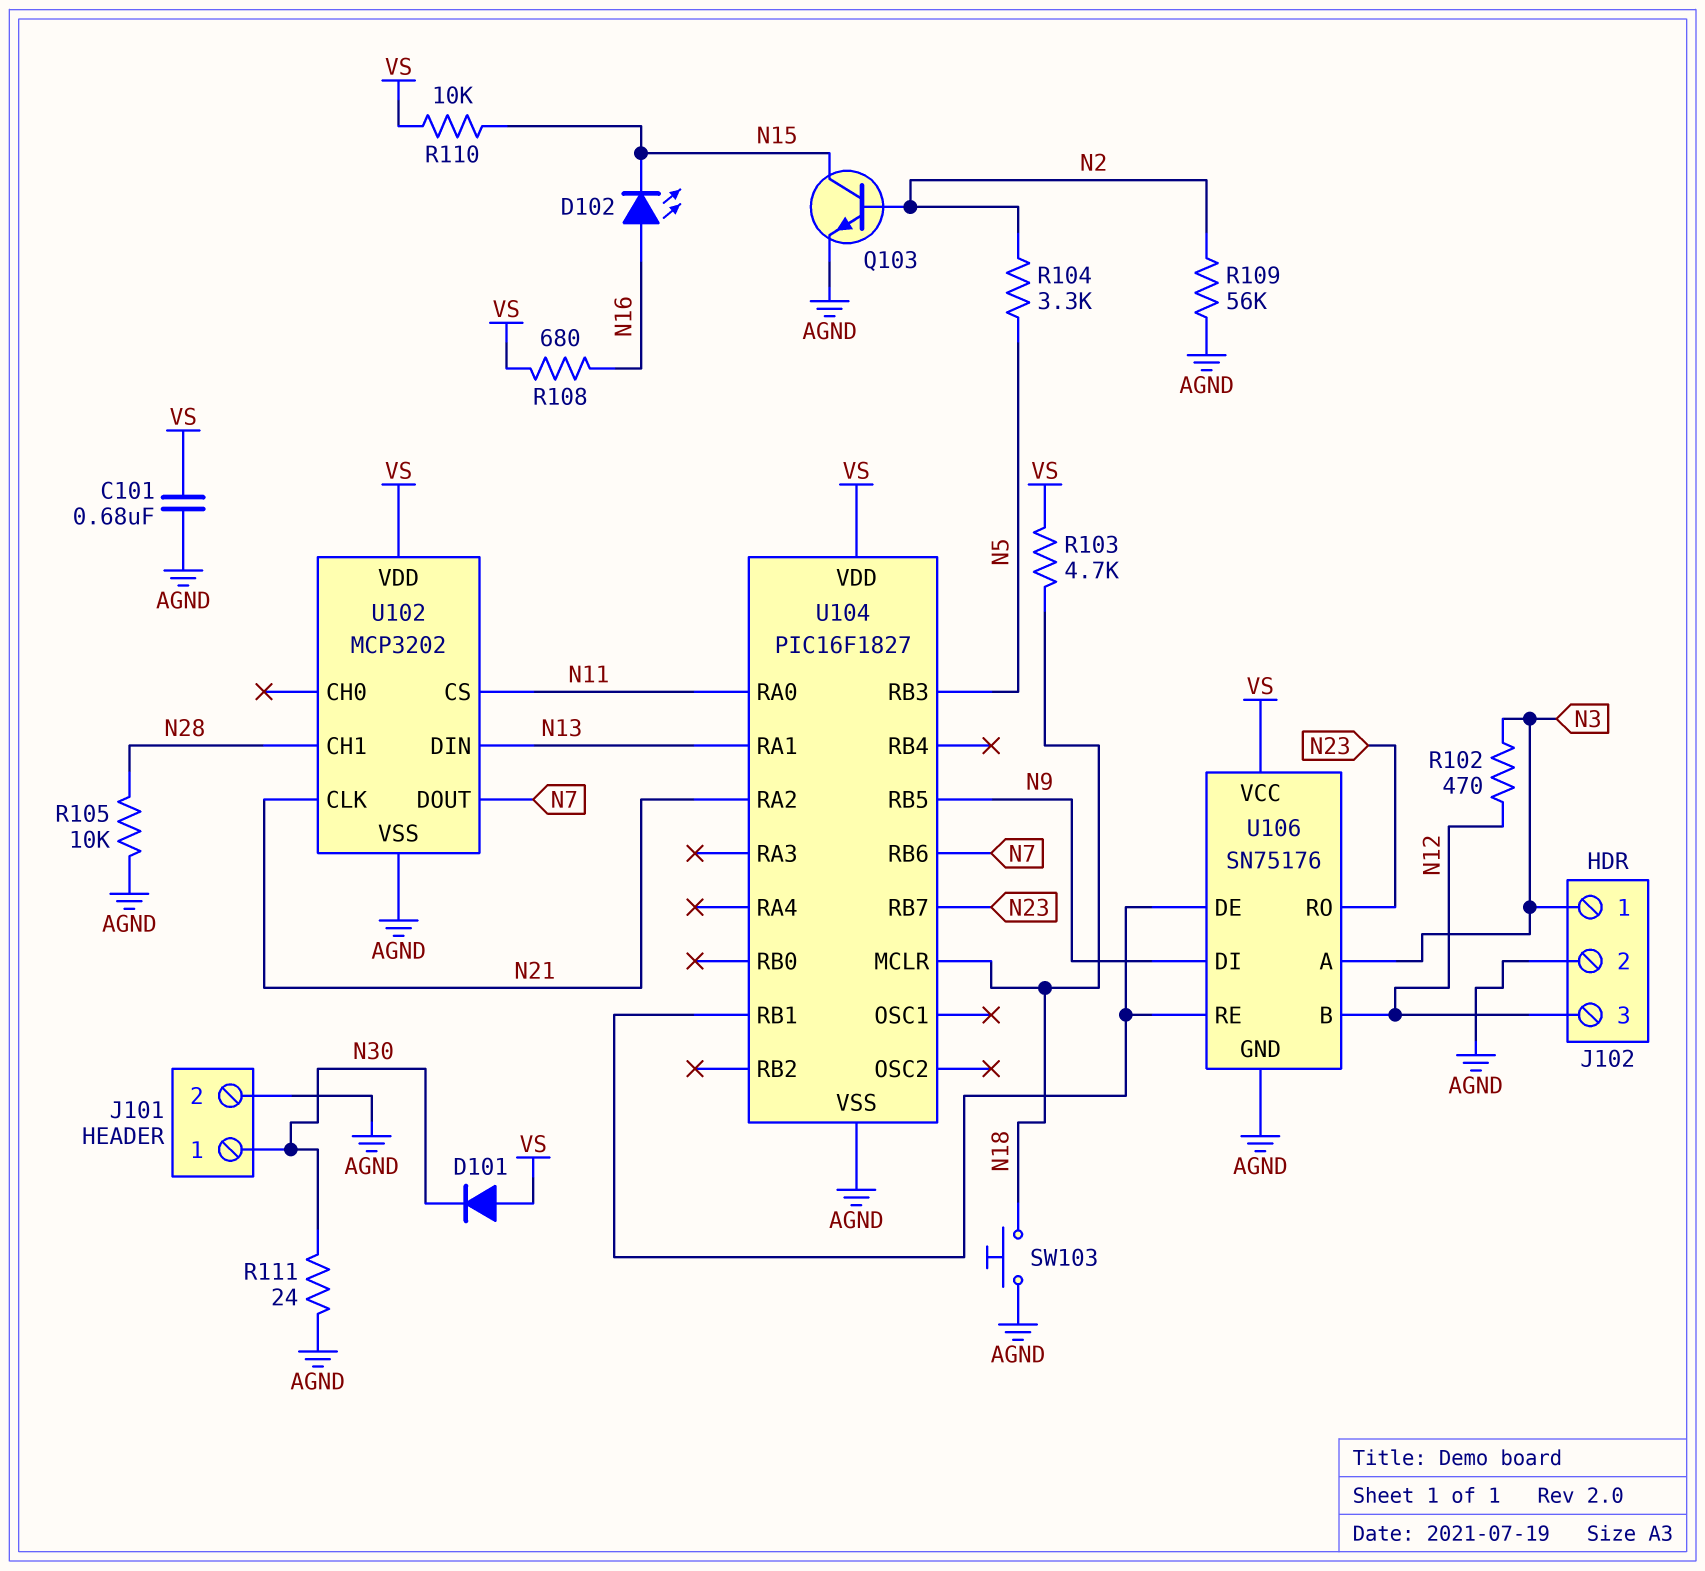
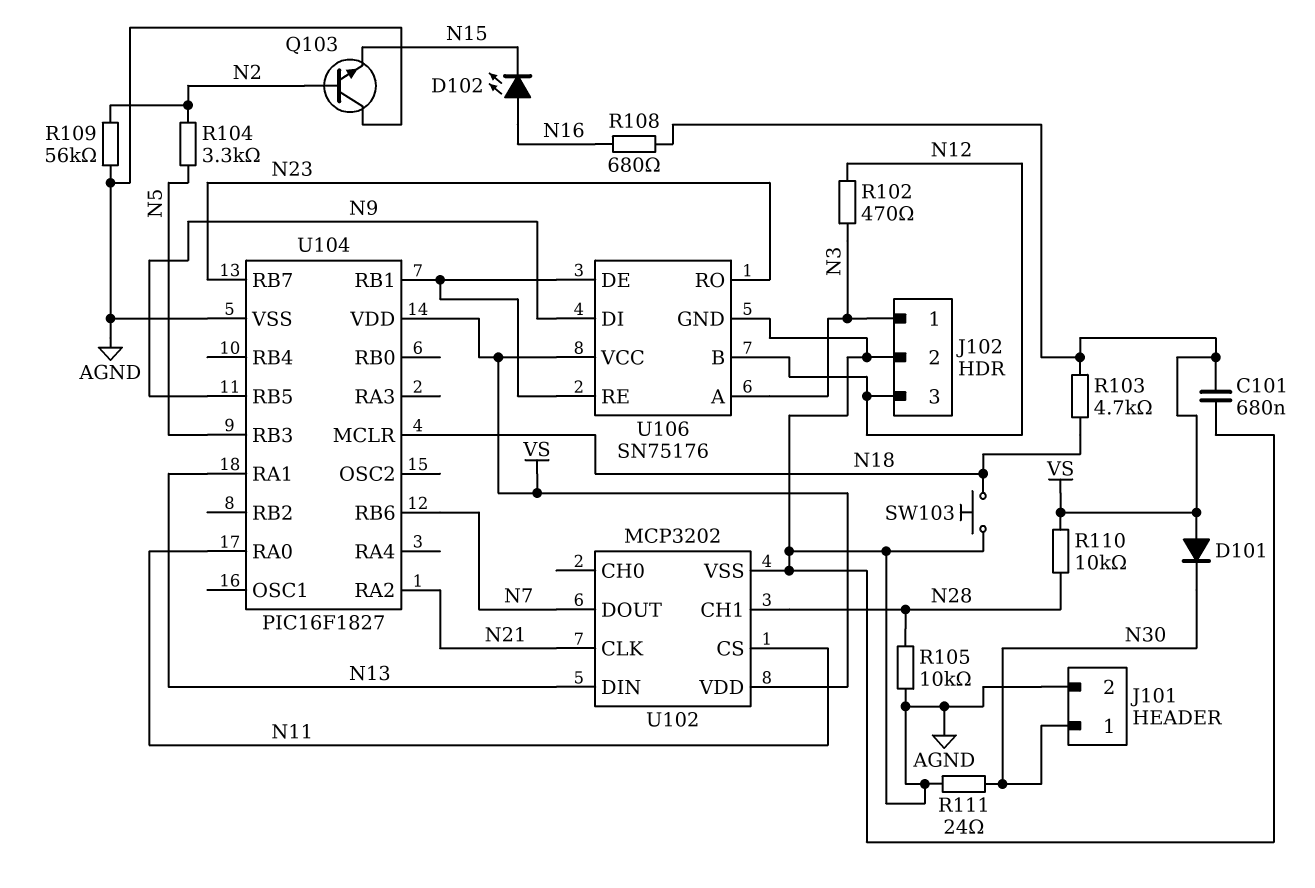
Q103: NPN (B N2, C N15, E AGND) -> NPN (B N2, C AGND, E N15)
R110: 10k (N15, VS) -> 10k (N28, VS)

